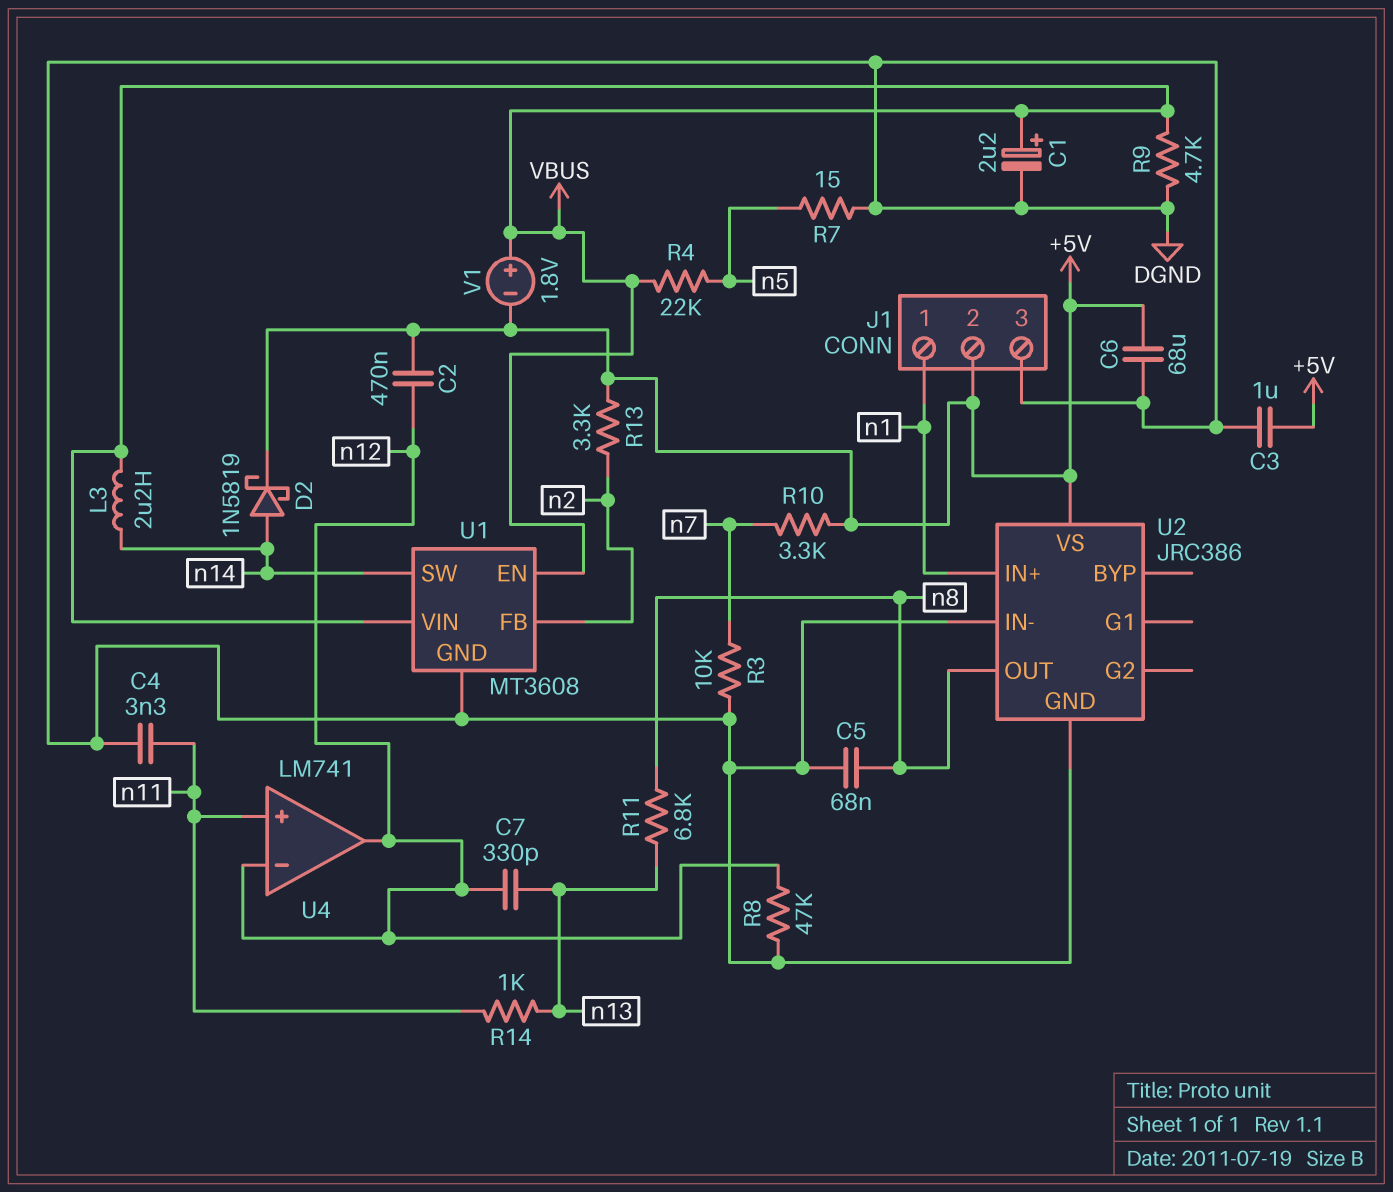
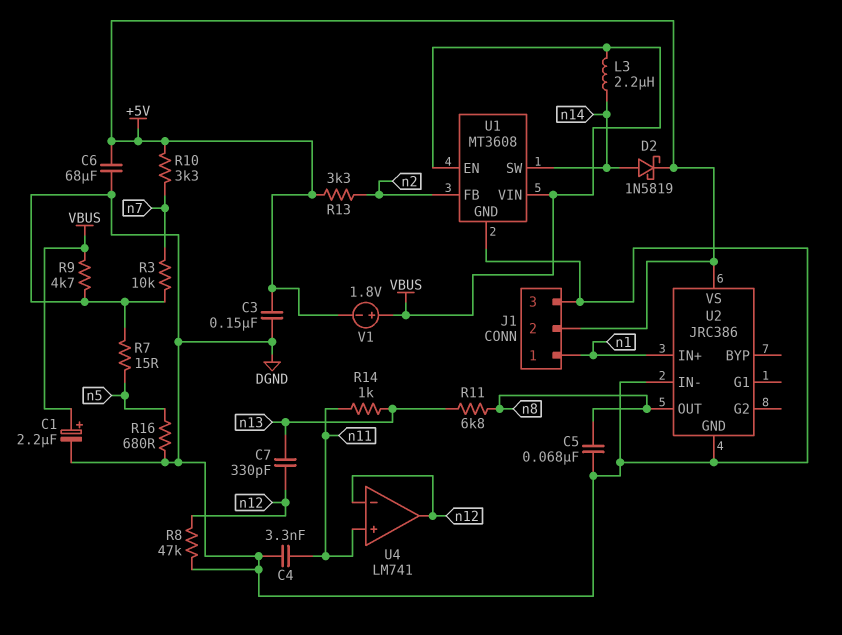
C2: 470nF (+5V, n12) -> none
C3: 1uF (+5V, DGND) -> 150nF (+5V, DGND)
R4: 22k (VBUS, n5) -> none
R16: none -> 680 (DGND, n5)

